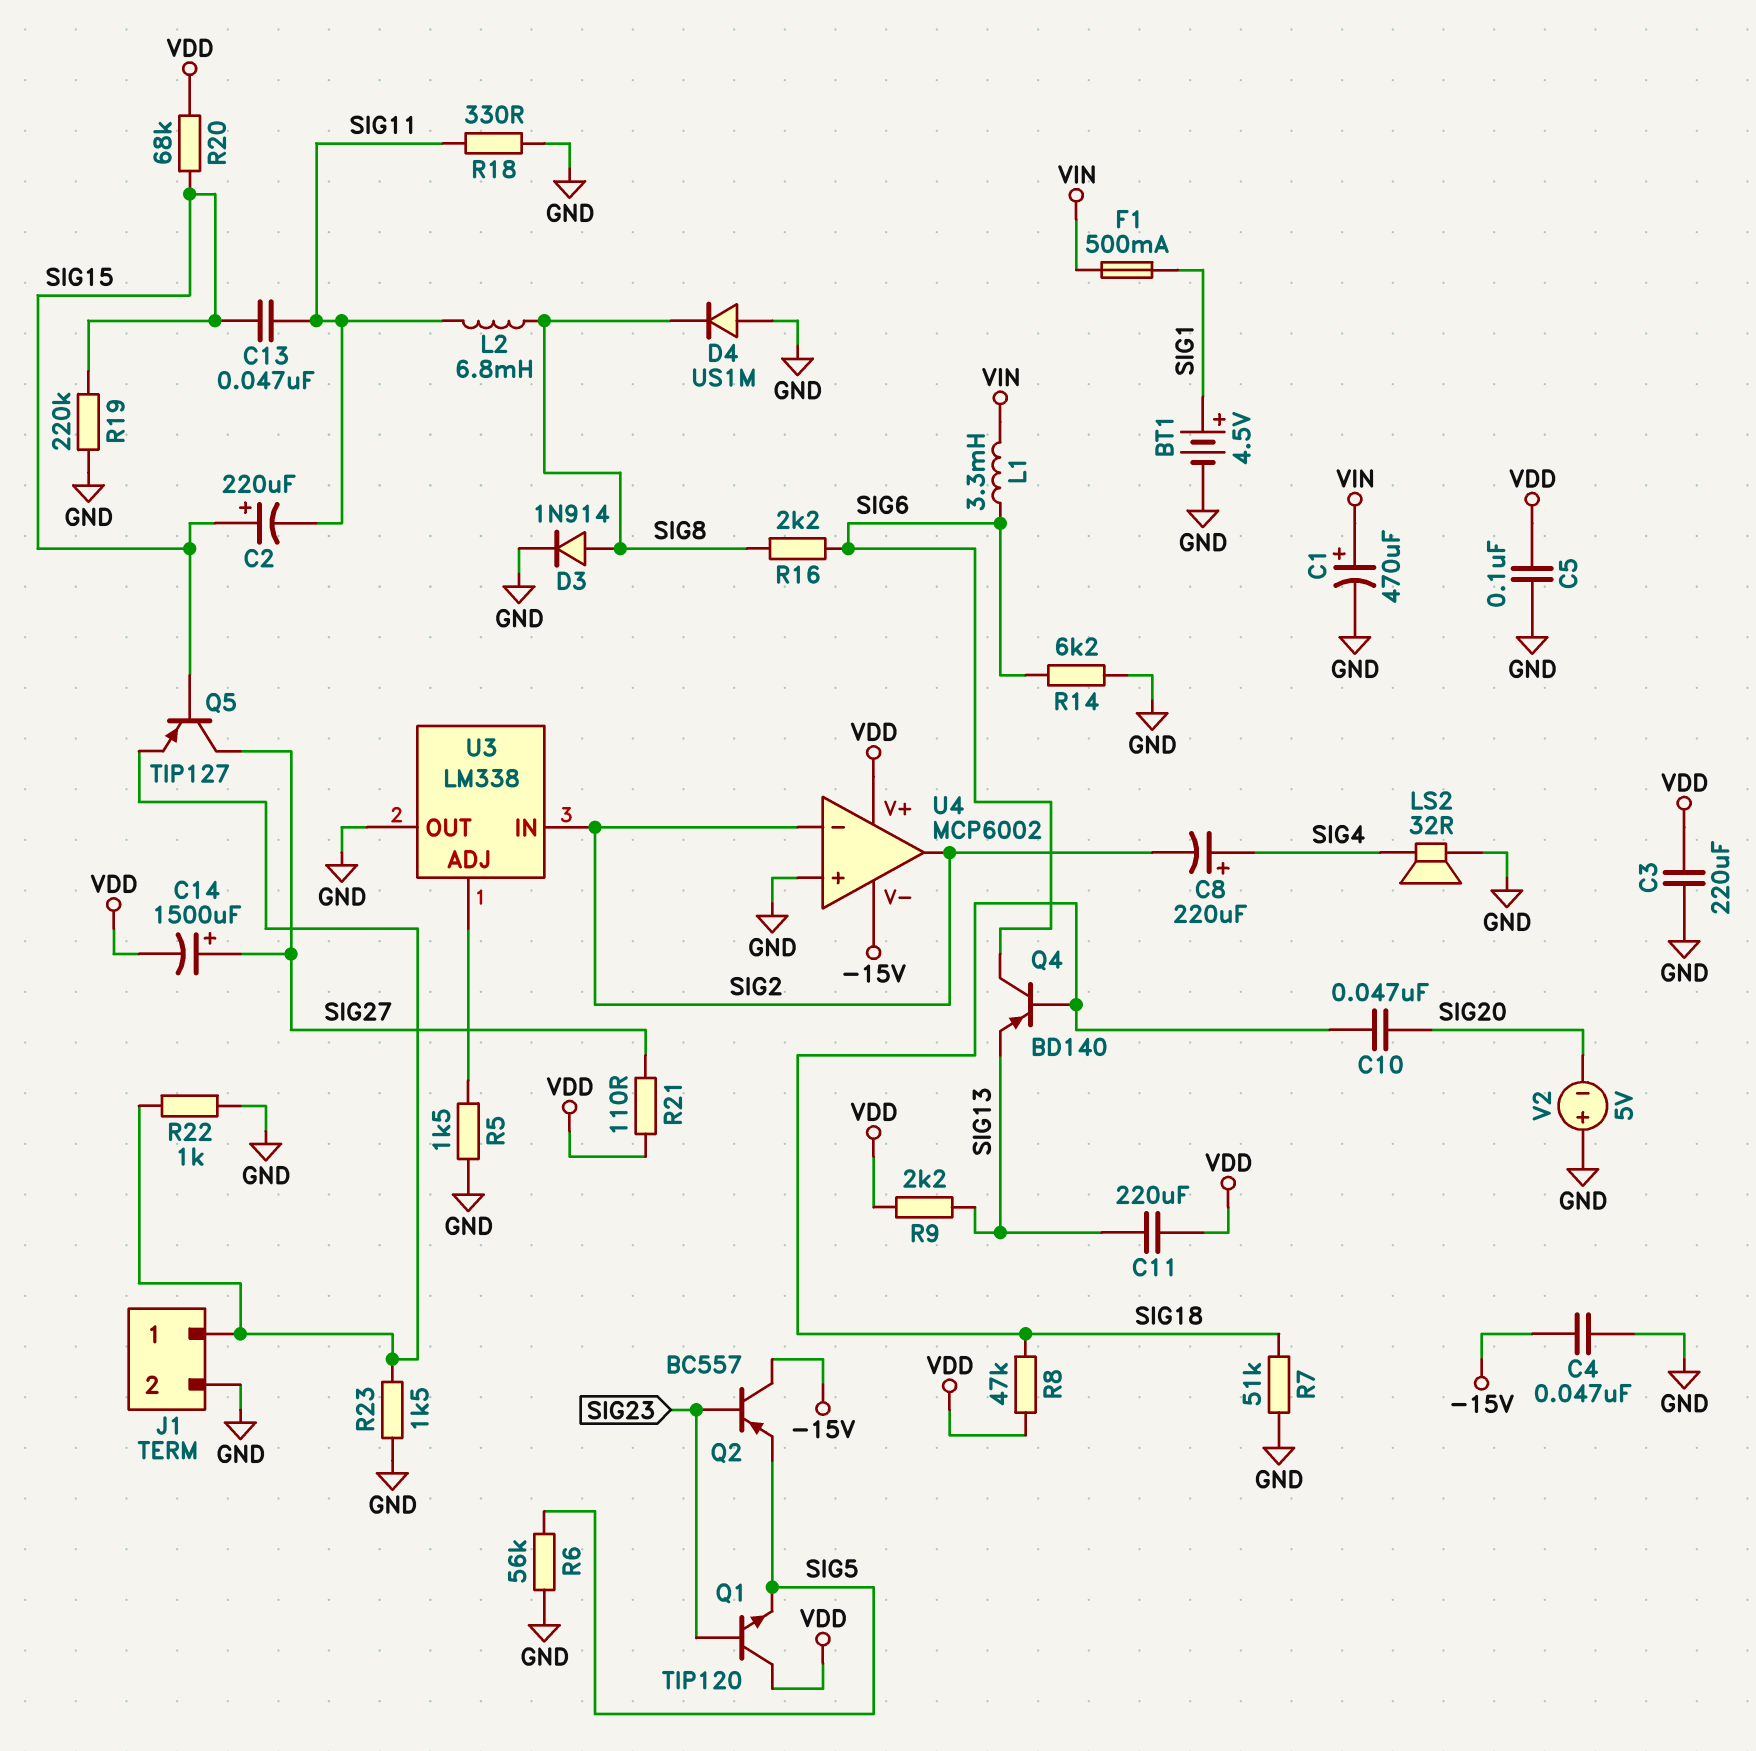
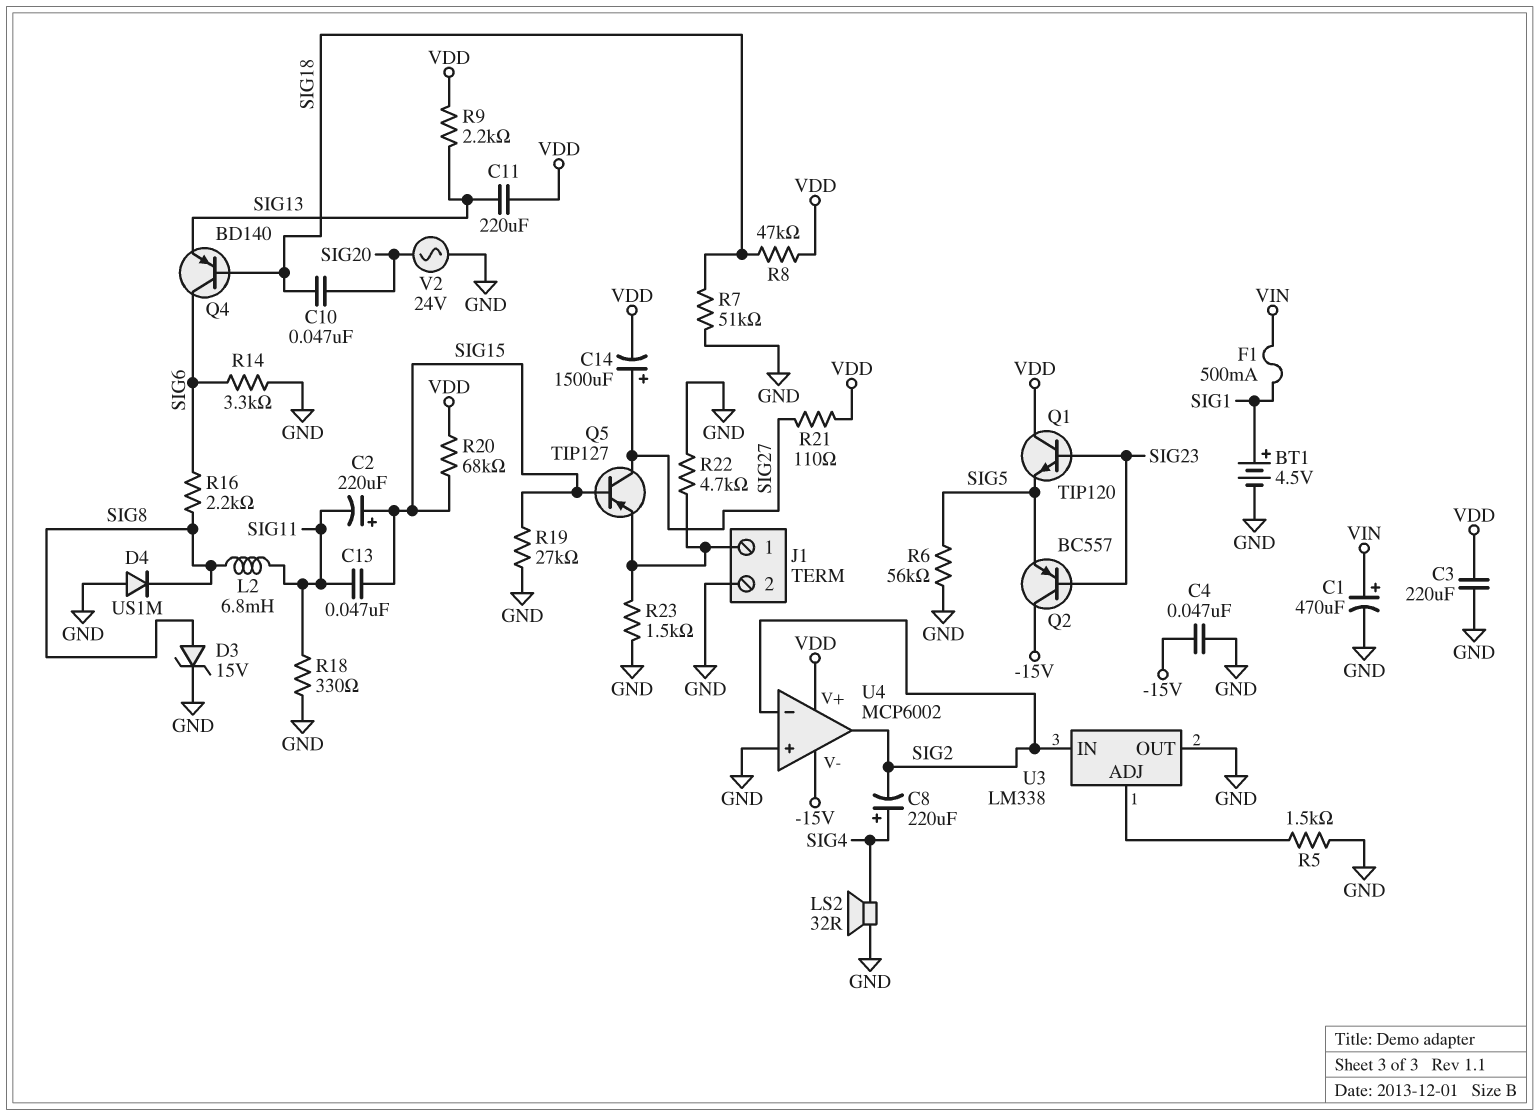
C5: 100nF (GND, VDD) -> none
D3: diode 1N914 (A SIG8, K GND) -> zener 15V (A SIG8, K GND)
L1: 3.3mH (SIG6, VIN) -> none
R14: 6.2k (GND, SIG6) -> 3.3k (GND, SIG6)
R19: 220k (GND, SIG15) -> 27k (GND, SIG15)
R22: 1k (GND, J1/1) -> 4.7k (GND, J1/1)
V2: 5V (plus GND, minus SIG20) -> AC 24V (GND, SIG20)

